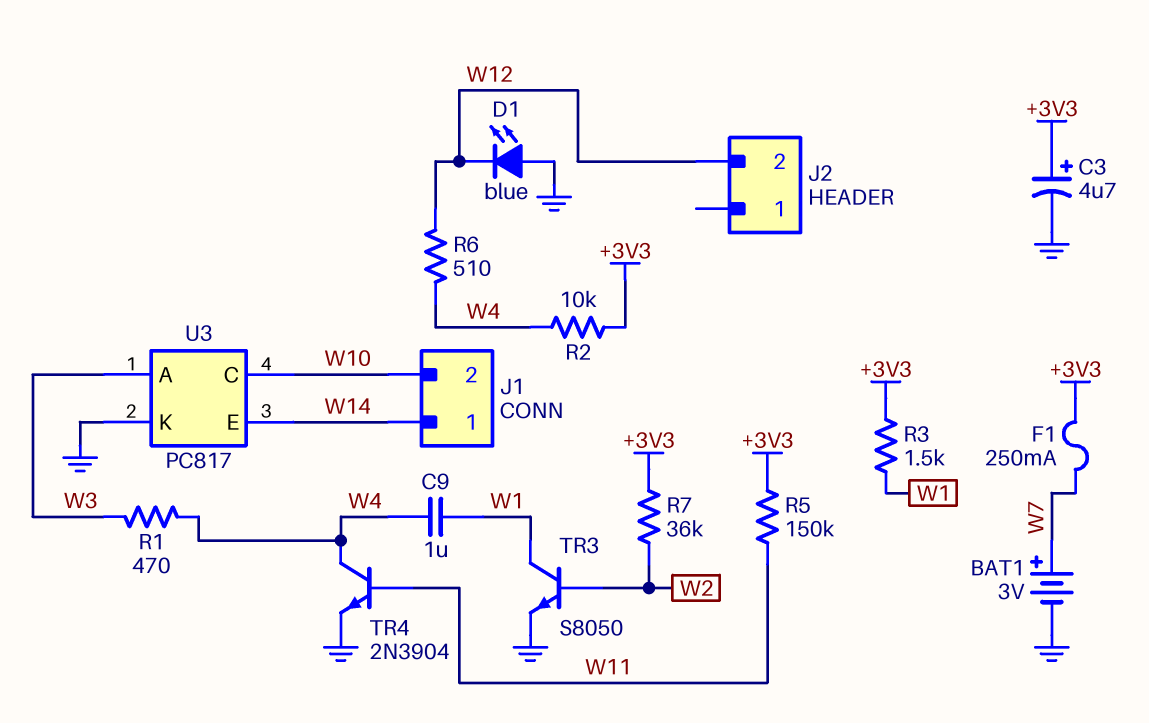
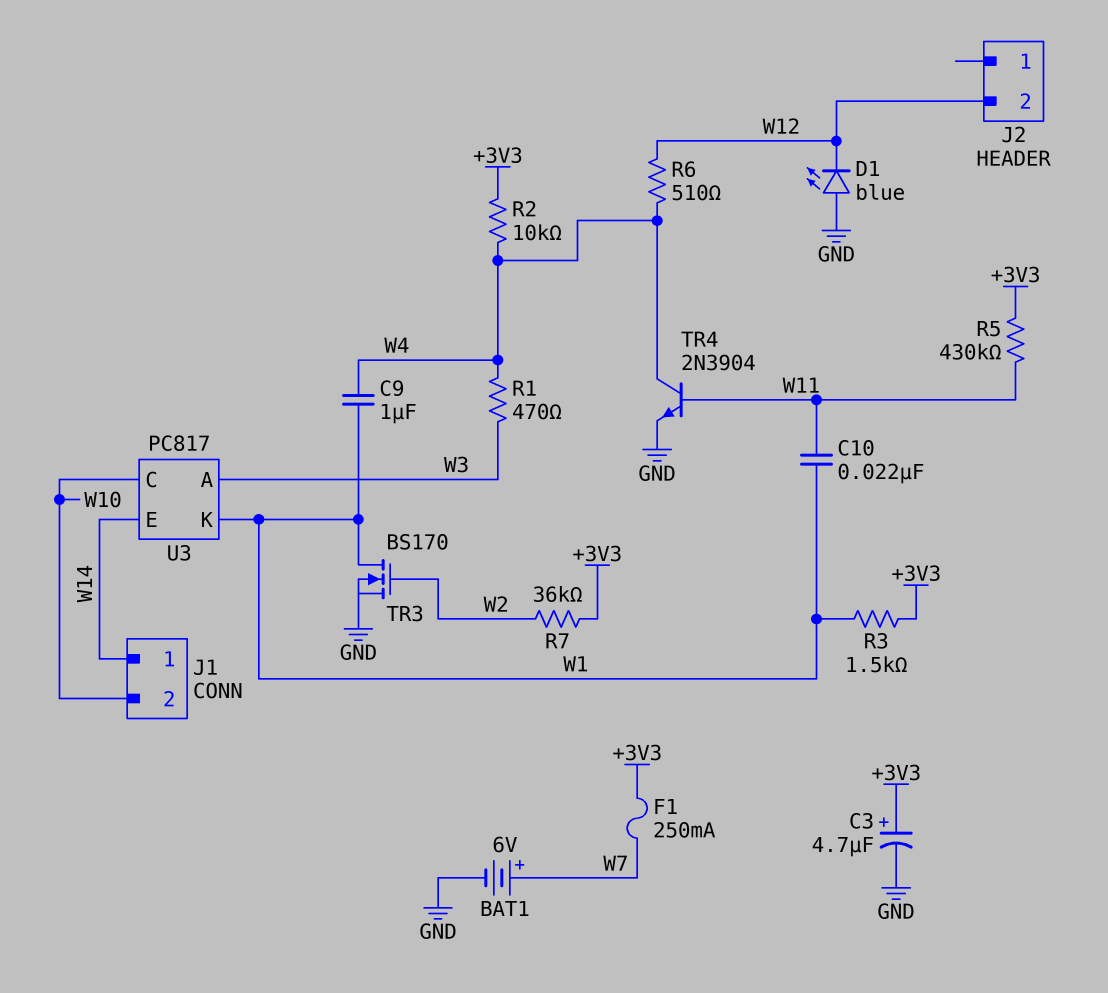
BAT1: 3V (plus W7, minus GND) -> 6V (plus W7, minus GND)
C10: none -> 22nF (W1, W11)
R5: 150k (+3V3, W11) -> 430k (+3V3, W11)
TR3: NPN S8050 (B W2, C W1, E GND) -> NMOS BS170 (G W2, D W1, S GND)
U3 pin K: GND -> W1

